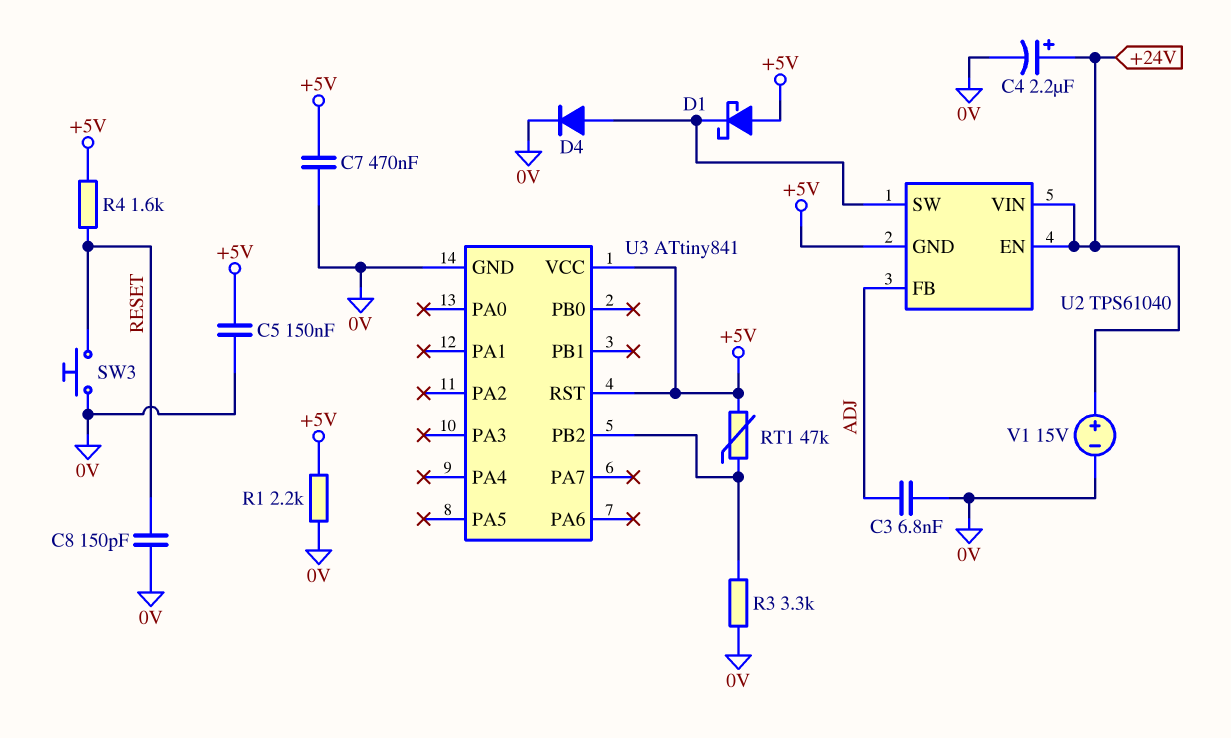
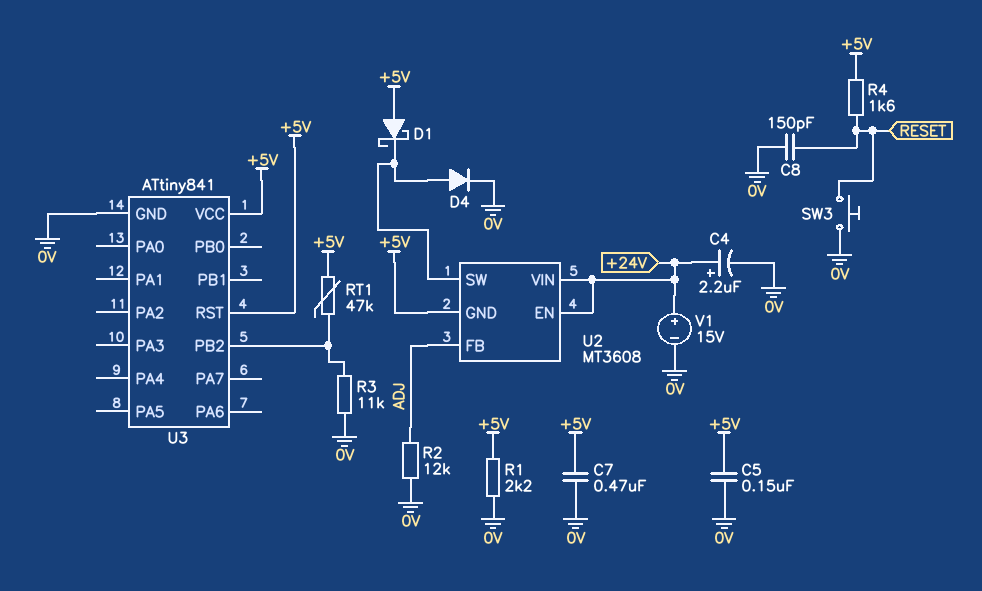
C3: 6.8nF (0V, ADJ) -> none
R2: none -> 12k (0V, ADJ)
R3: 3.3k (0V, U3/PB2) -> 11k (0V, U3/PB2)
U2: TPS61040 -> MT3608

